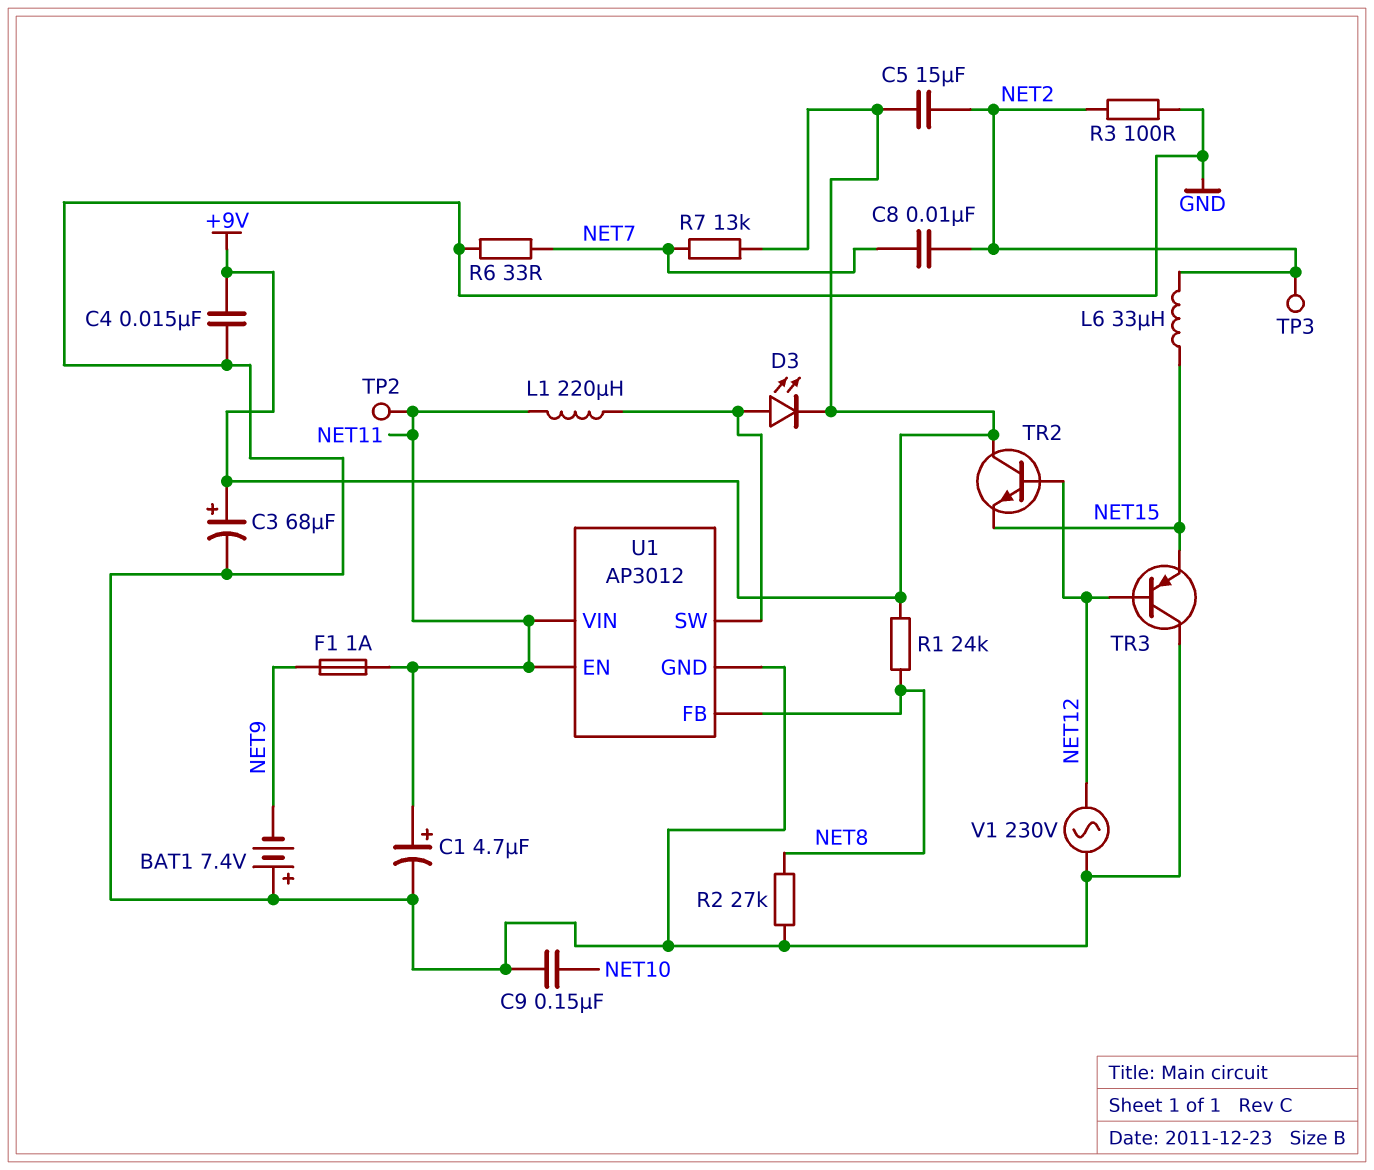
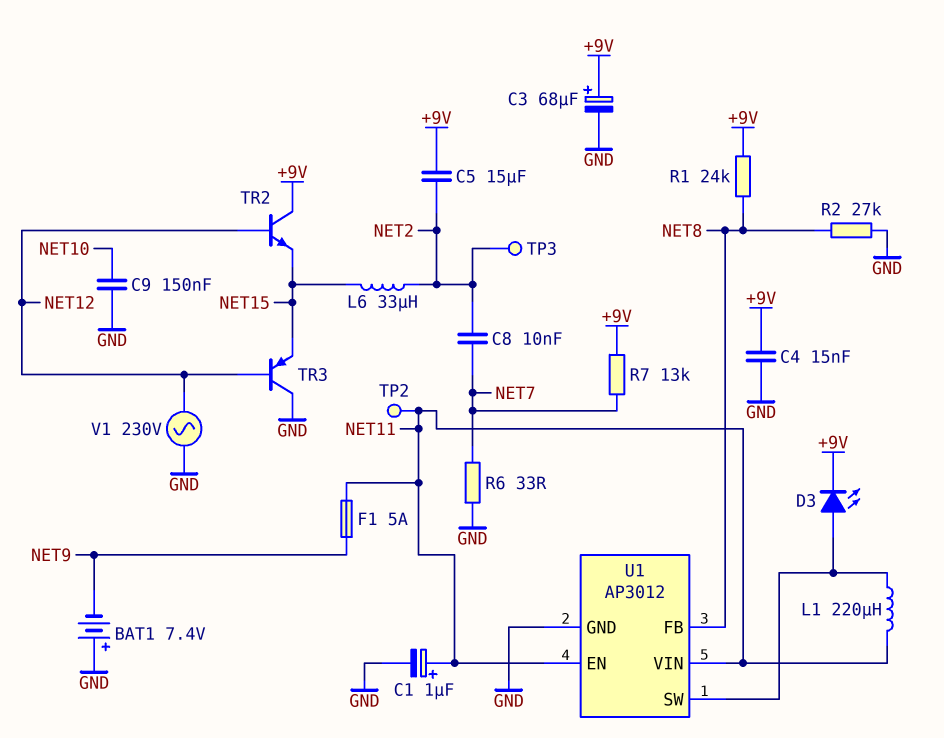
C1: 4.7uF (plus NET11, minus GND) -> 1uF (plus NET11, minus GND)
F1: 1A (NET9, NET11) -> 5A (NET9, NET11)
R3: 100 (GND, NET2) -> none

